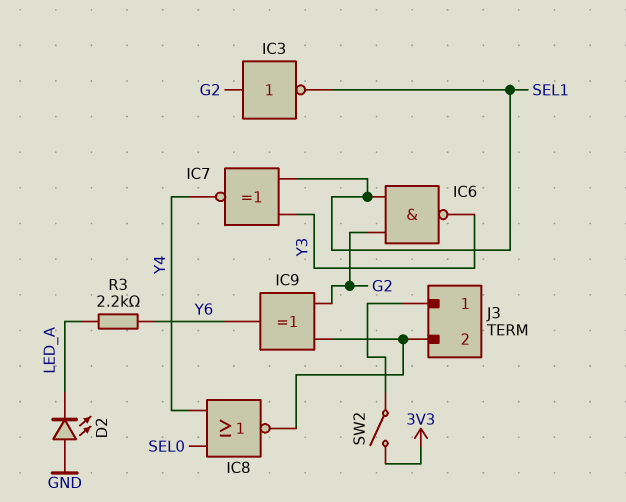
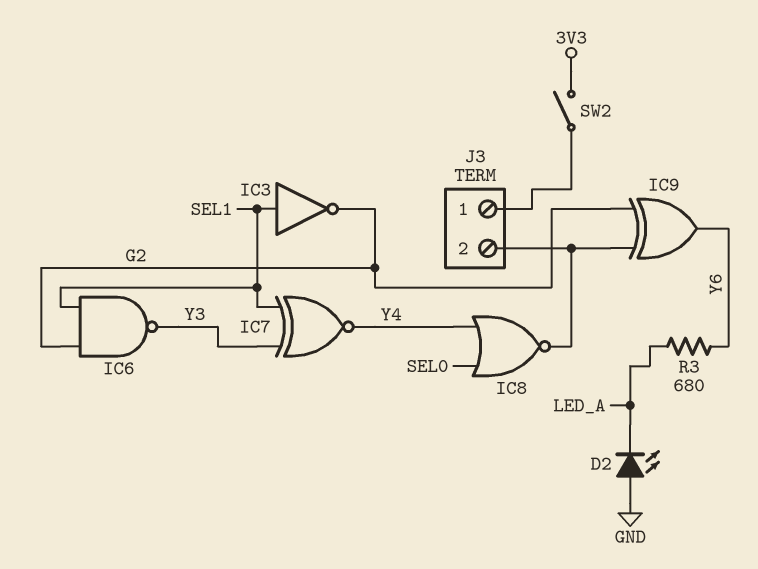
IC3: NOT (in G2, out SEL1) -> NOT (in SEL1, out G2)
R3: 2.2k (LED_A, Y6) -> 680 (LED_A, Y6)

